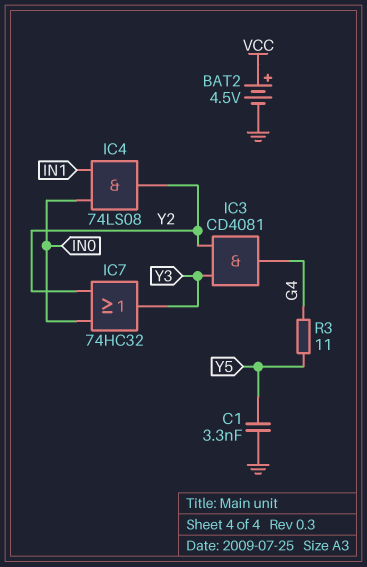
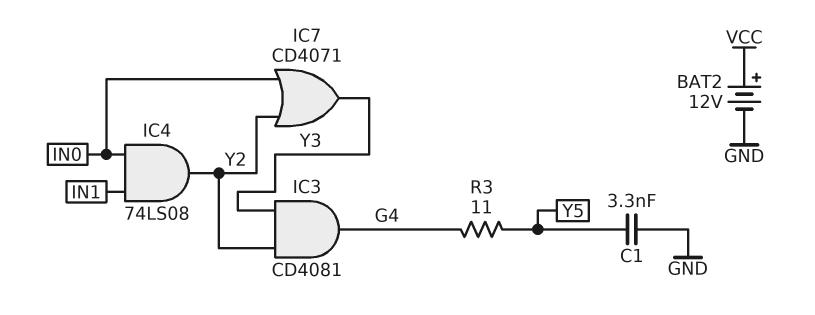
BAT2: 4.5V (plus VCC, minus GND) -> 12V (plus VCC, minus GND)
IC7: OR 74HC32 (in IN0, in Y2, out Y3) -> OR CD4071 (in IN0, in Y2, out Y3)

